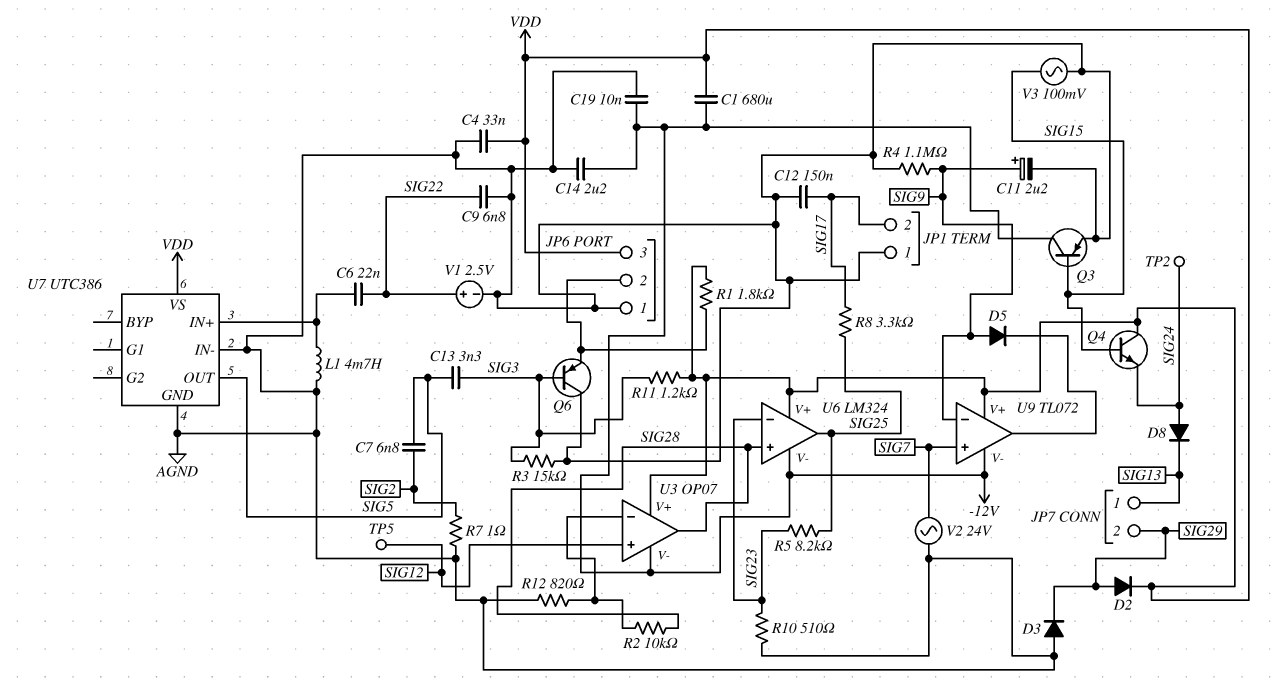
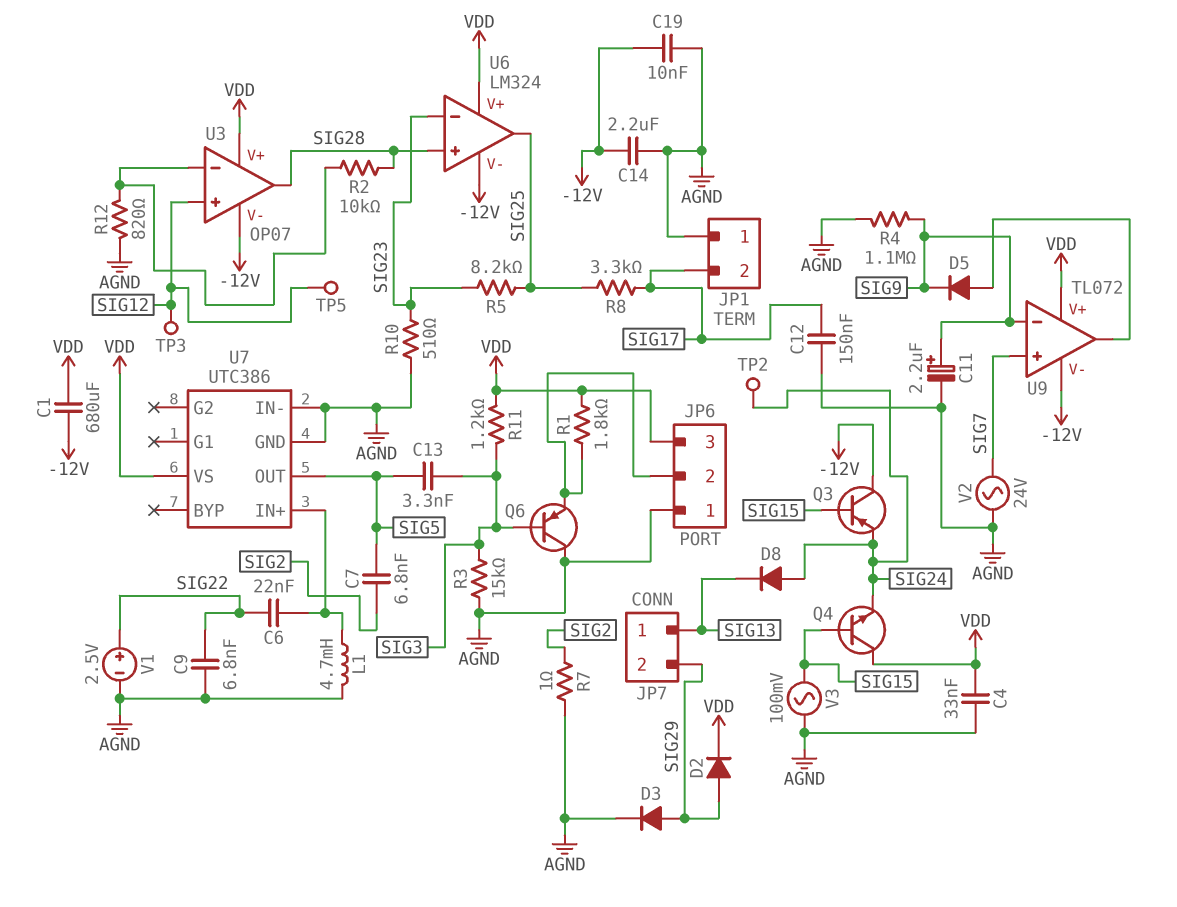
D3: diode (A AGND, K SIG29) -> diode (A SIG29, K AGND)
D5: diode (A SIG9, K U9/out) -> diode (A U9/out, K SIG9)
Q3: PNP (B SIG15, C -12V, E AGND) -> PNP (B SIG15, C -12V, E SIG24)
TP3: none -> test point (SIG12)

